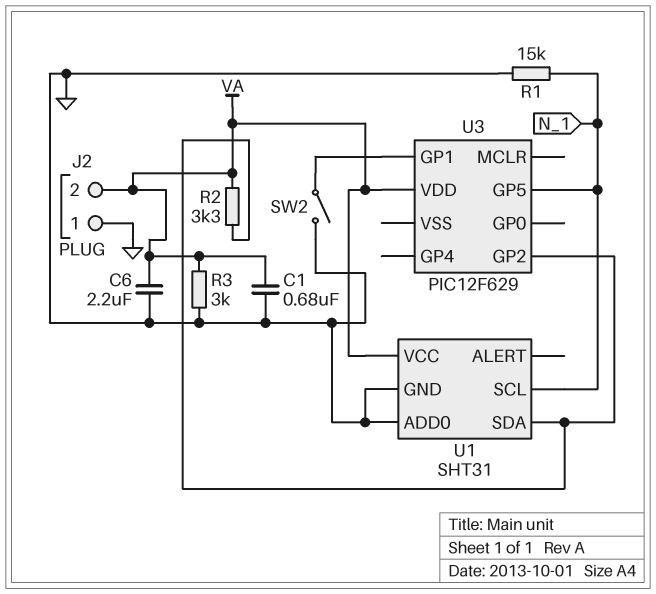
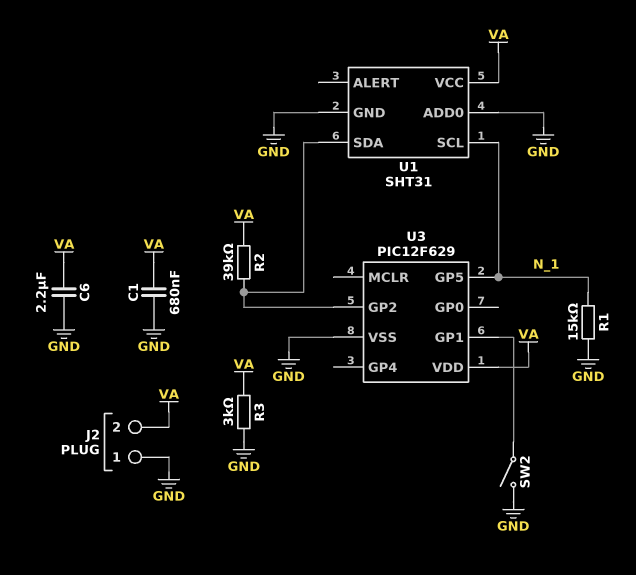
R2: 3.3k (U1/SDA, VA) -> 39k (U1/SDA, VA)
U3 pin VSS: none -> GND

